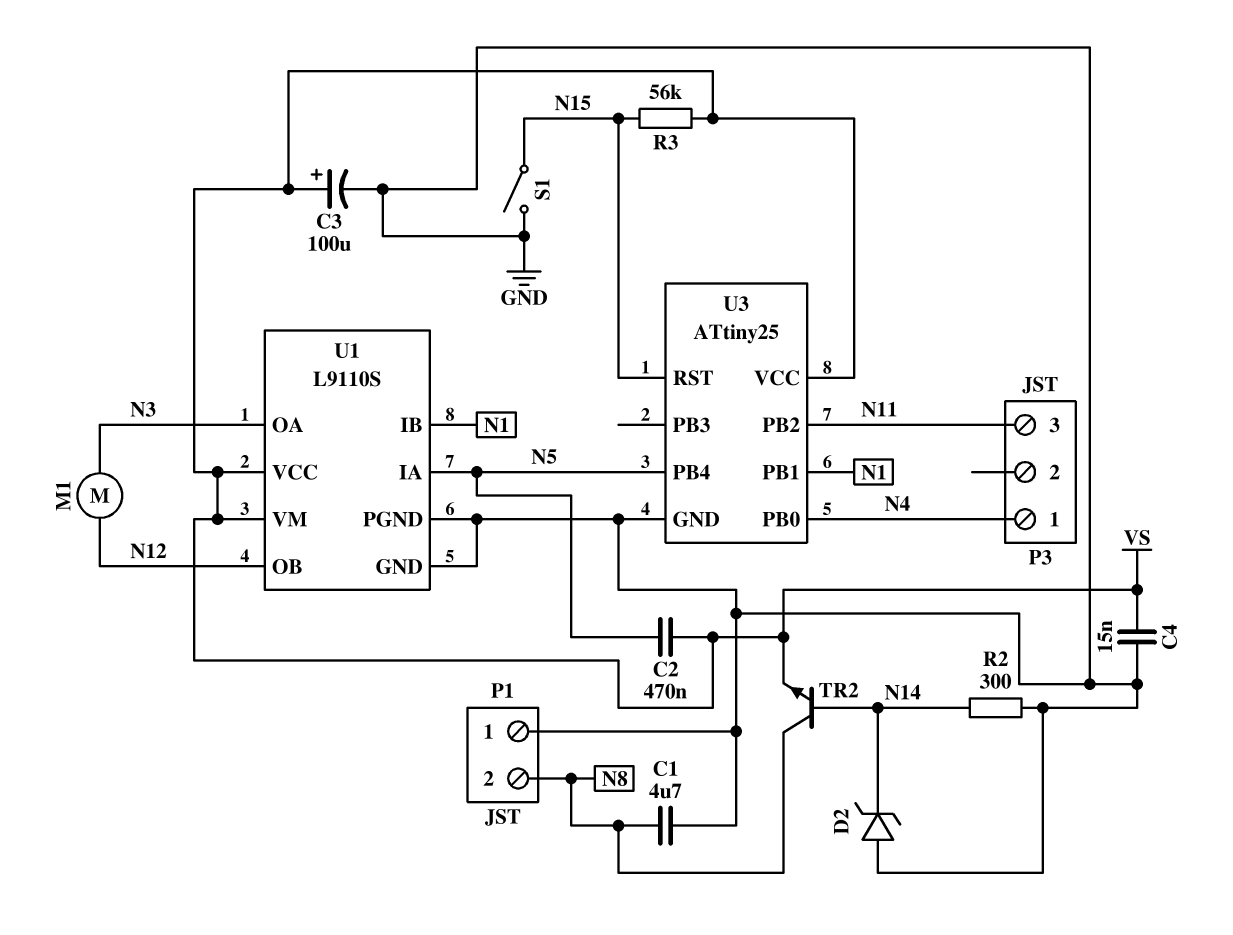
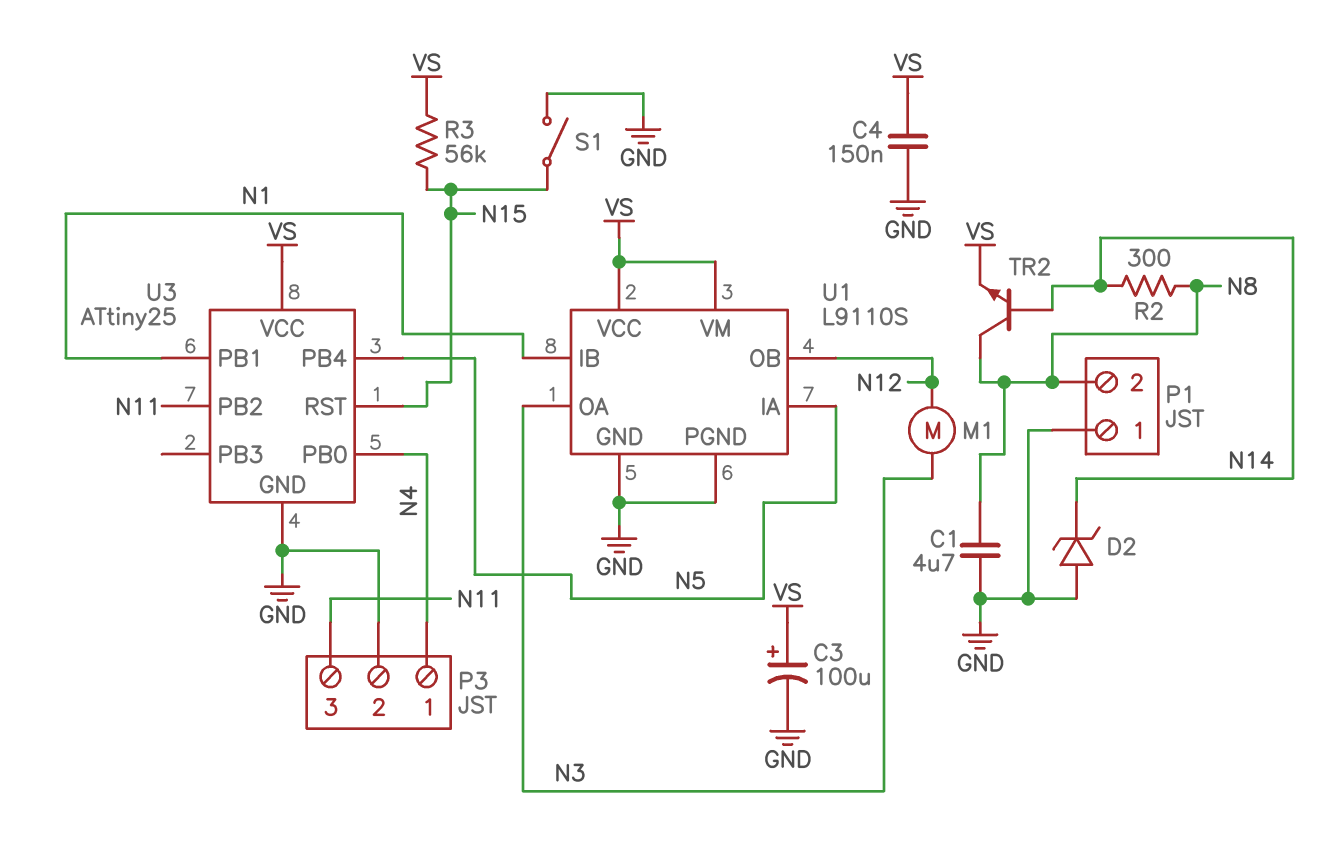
C2: 470nF (N5, VS) -> none
C4: 15nF (GND, VS) -> 150nF (GND, VS)
P3 pin 2: none -> GND
R2: 300 (GND, N14) -> 300 (N8, N14)

